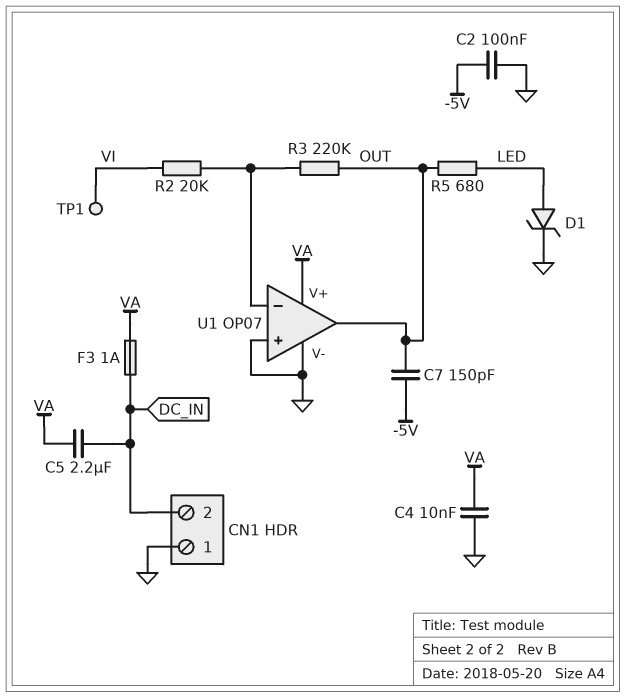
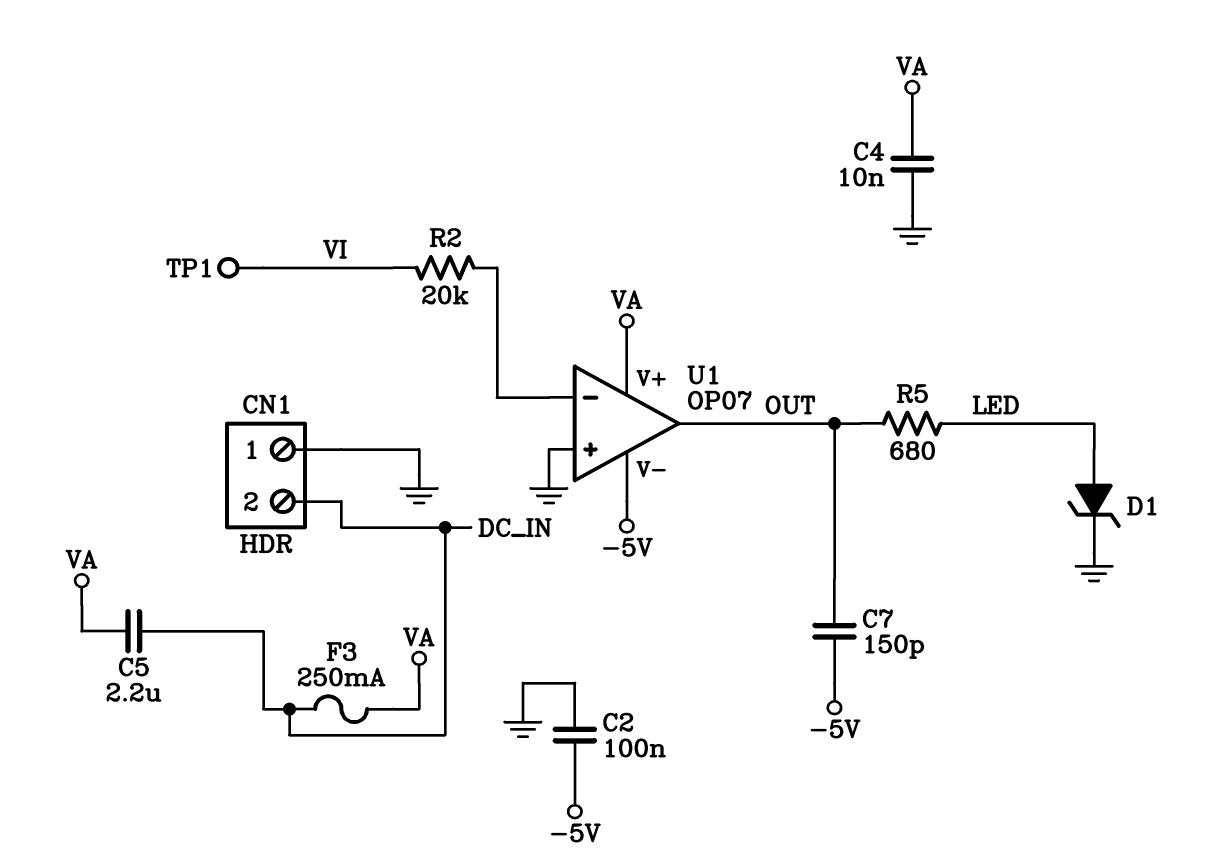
F3: 1A (DC_IN, VA) -> 250mA (DC_IN, VA)
R3: 220k (OUT, U1/in-) -> none
U1 pin V-: GND -> -5V

